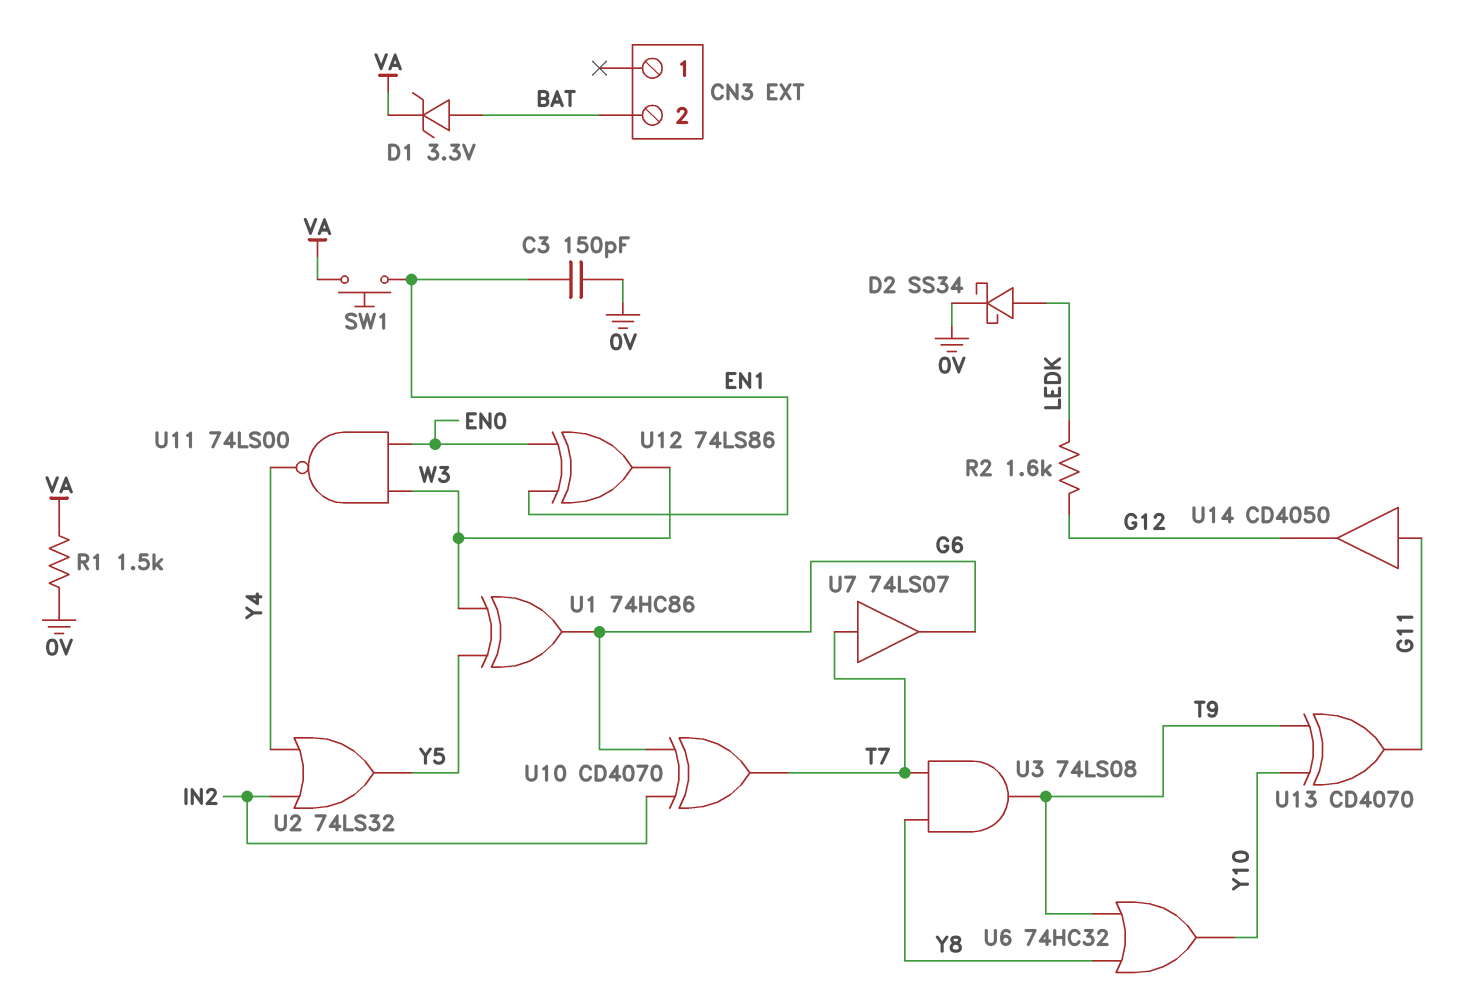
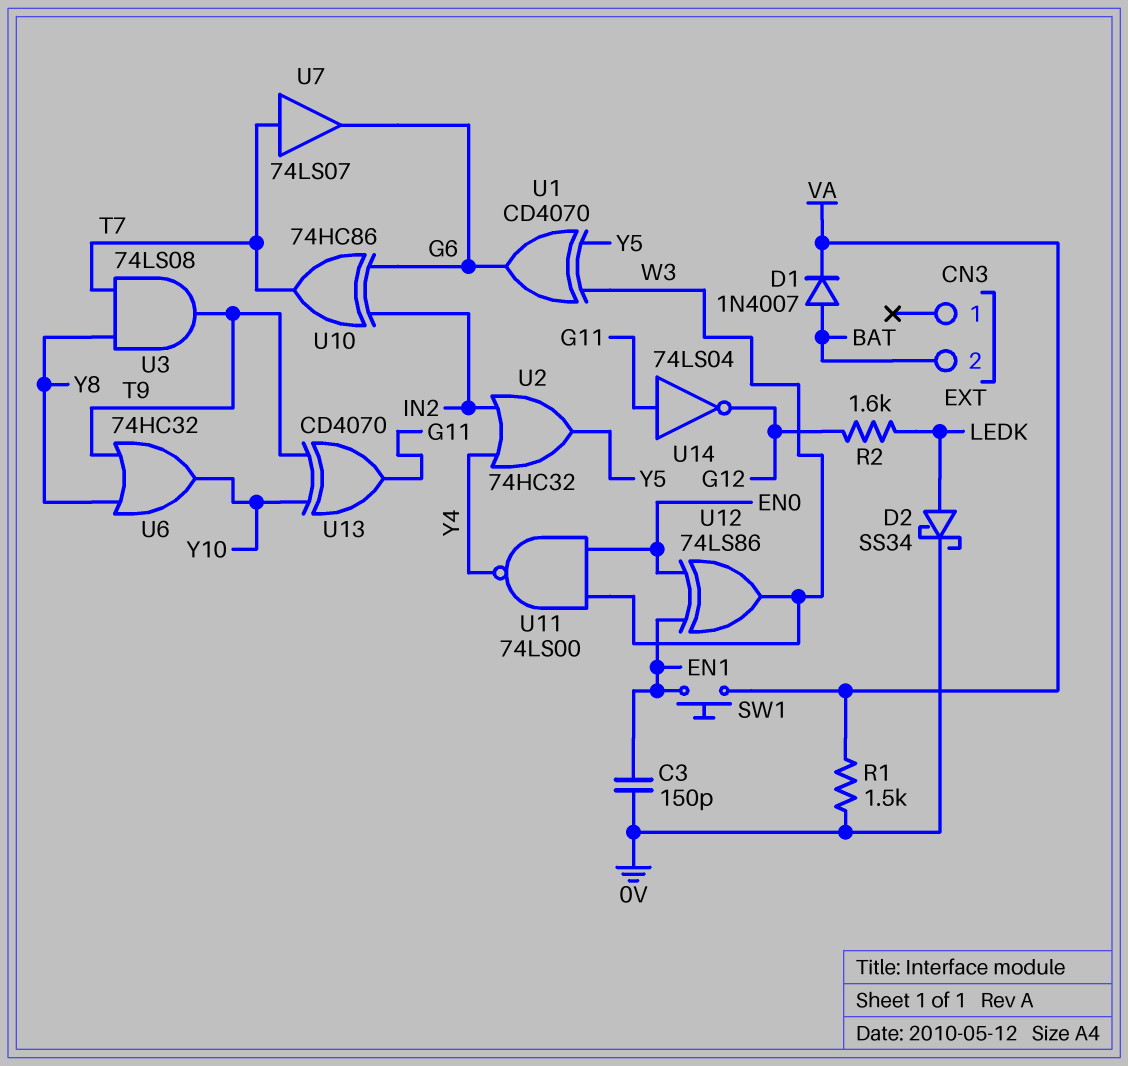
D1: zener 3.3V (A BAT, K VA) -> diode 1N4007 (A BAT, K VA)
U1: XOR 74HC86 (in W3, in Y5, out G6) -> XOR CD4070 (in W3, in Y5, out G6)
U2: OR 74LS32 (in IN2, in Y4, out Y5) -> OR 74HC32 (in IN2, in Y4, out Y5)
U10: XOR CD4070 (in G6, in IN2, out T7) -> XOR 74HC86 (in G6, in IN2, out T7)
U14: buffer CD4050 (in G11, out G12) -> NOT 74LS04 (in G11, out G12)

